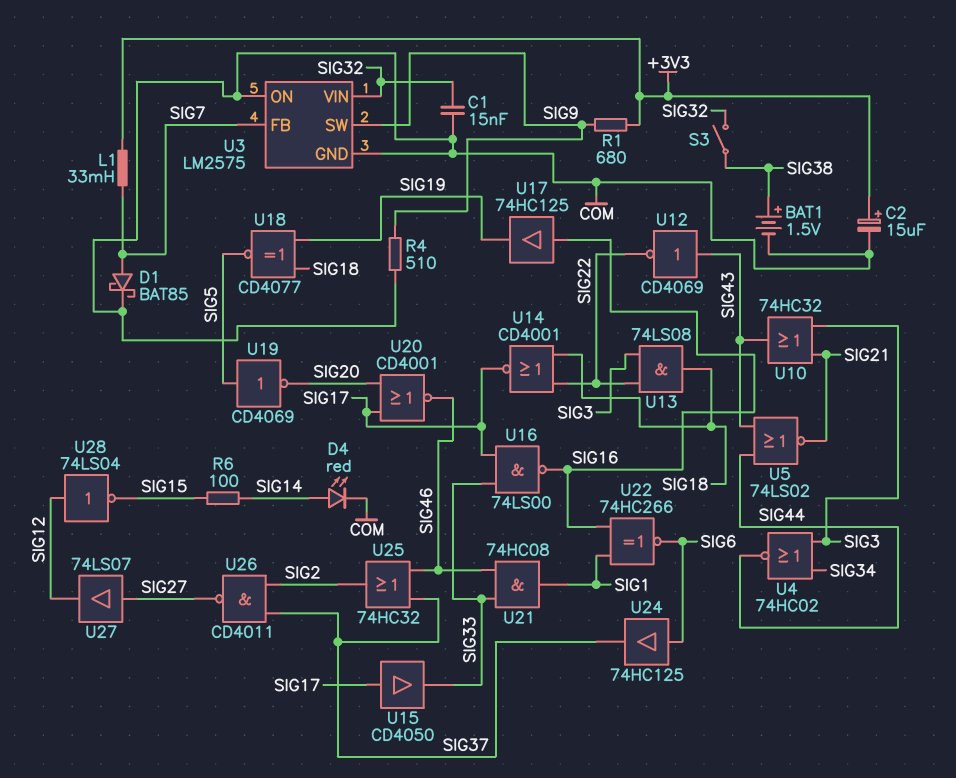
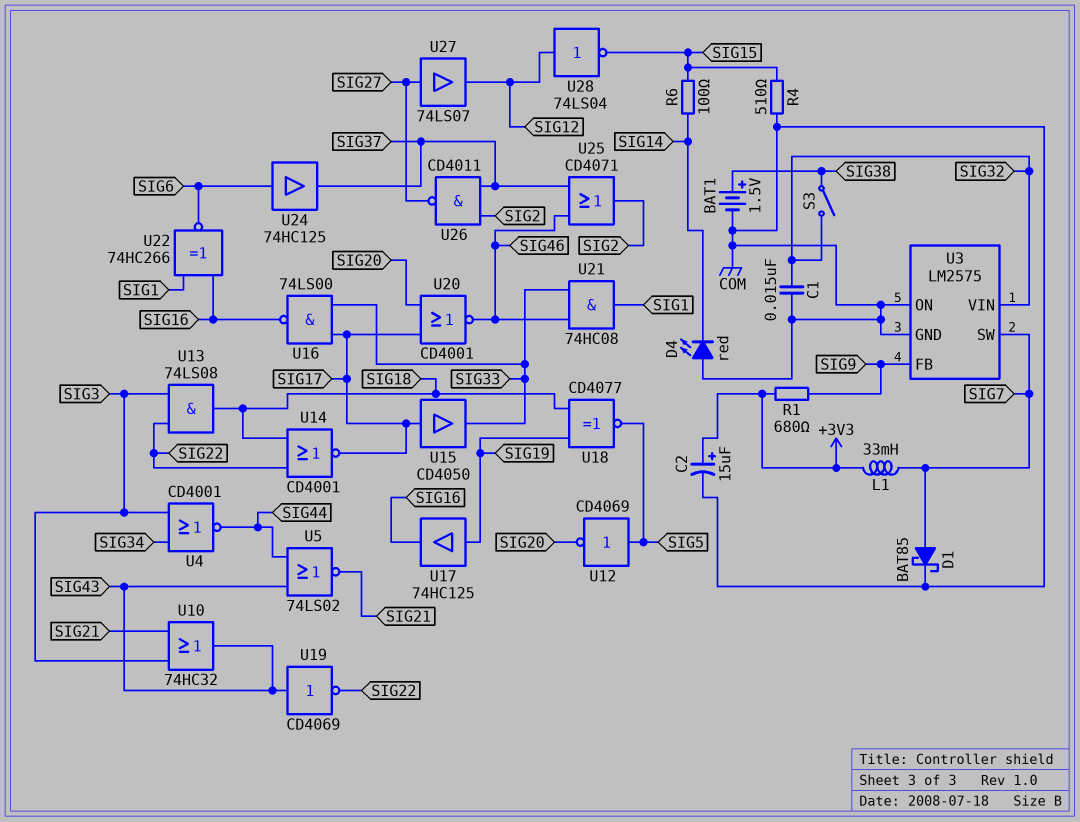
D4: LED red (A SIG14, K COM) -> LED red (A COM, K SIG14)
R4: 510 (COM, SIG9) -> 510 (COM, SIG15)
U3 pin FB: SIG7 -> SIG9
U3 pin SW: SIG9 -> SIG7
U4: NOR 74HC02 (in SIG3, in SIG34, out SIG44) -> NOR CD4001 (in SIG3, in SIG34, out SIG44)
U12: NOT CD4069 (in SIG43, out SIG22) -> NOT CD4069 (in SIG5, out SIG20)
U17: buffer 74HC125 (in SIG16, out SIG19) -> buffer 74HC125 (in SIG19, out SIG16)
U19: NOT CD4069 (in SIG5, out SIG20) -> NOT CD4069 (in SIG43, out SIG22)
U25: OR 74HC32 (in SIG37, in SIG46, out SIG2) -> OR CD4071 (in SIG37, in SIG46, out SIG2)

